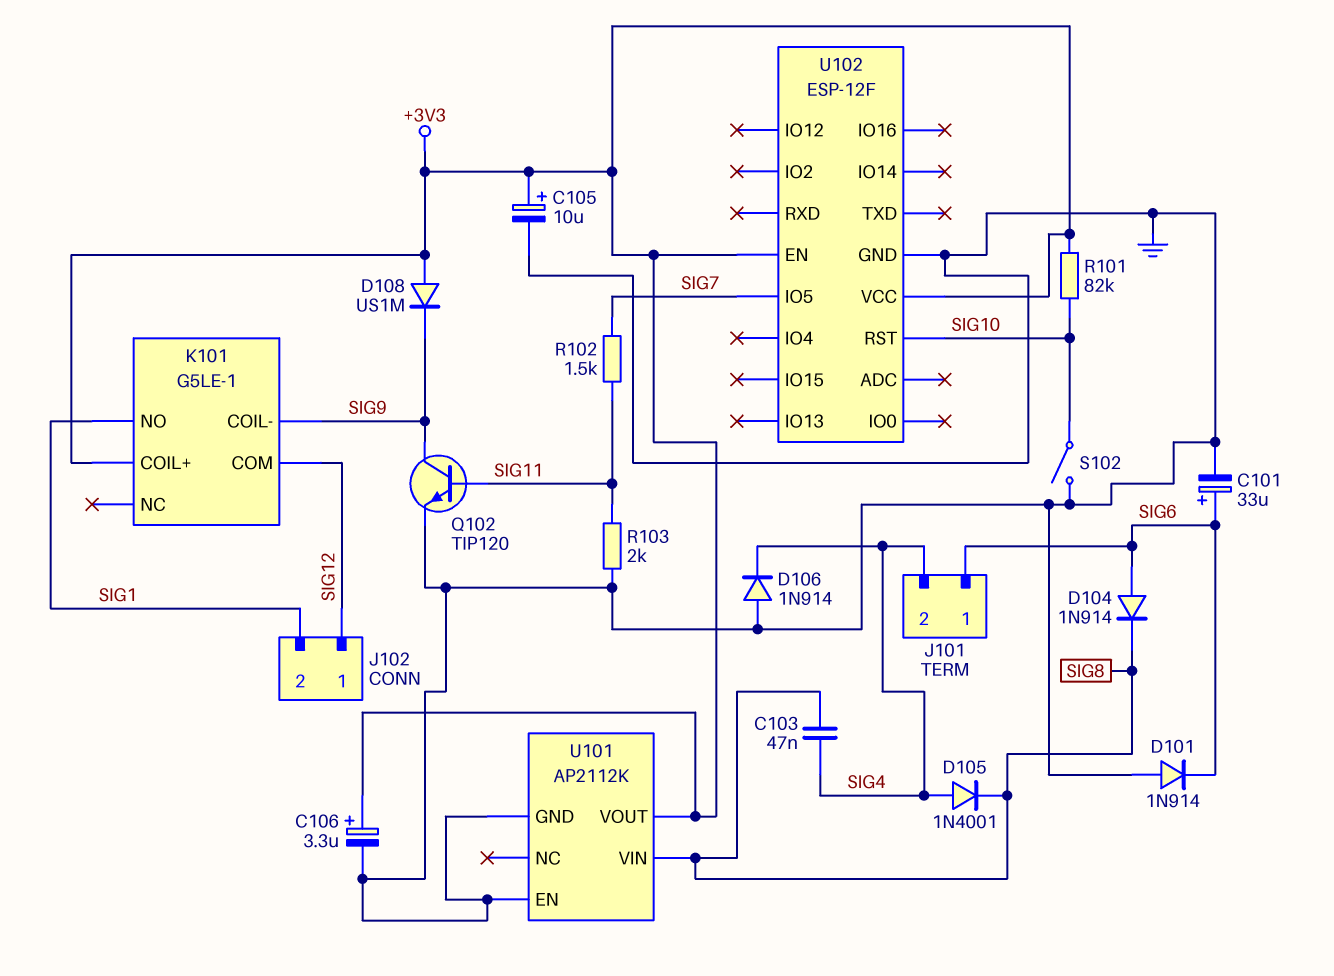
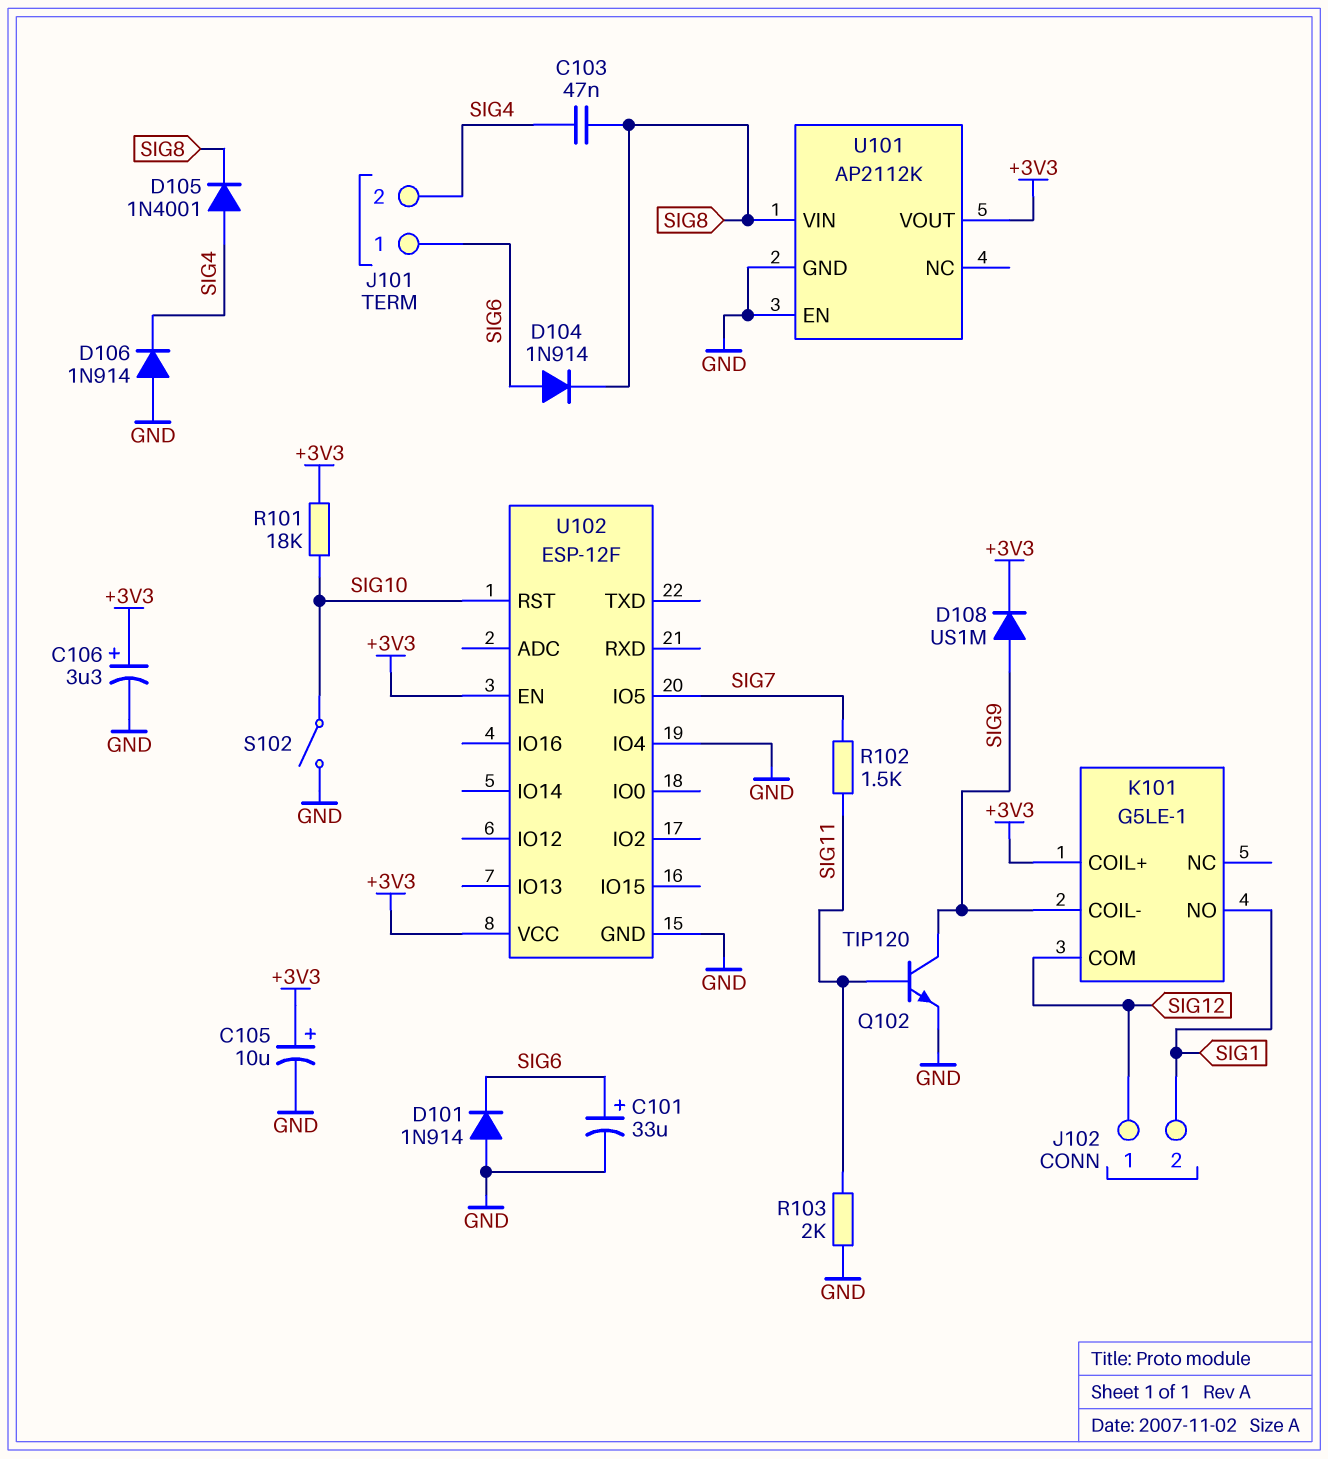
D108: diode US1M (A +3V3, K SIG9) -> diode US1M (A SIG9, K +3V3)
R101: 82k (+3V3, SIG10) -> 18k (+3V3, SIG10)
U102 pin IO4: none -> GND

